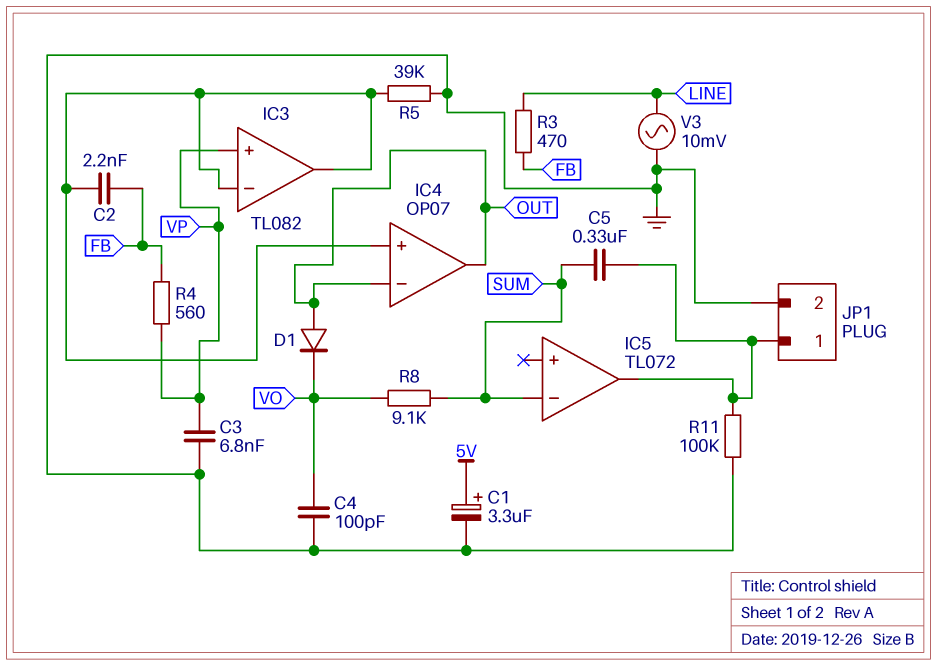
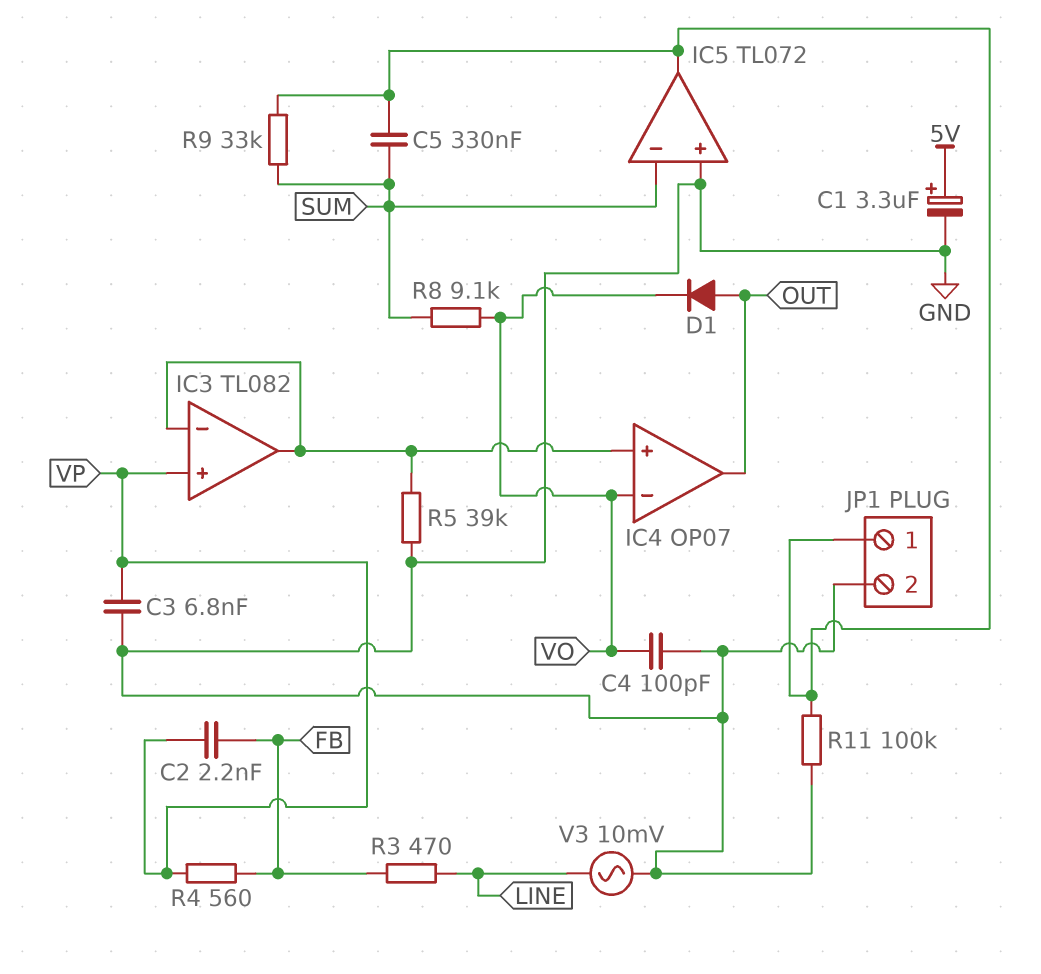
C2: 2.2nF (FB, IC3/in-) -> 2.2nF (FB, VP)
IC4 pin in-: OUT -> VO
IC5 pin in+: none -> GND
R9: none -> 33k (IC5/out, SUM)

